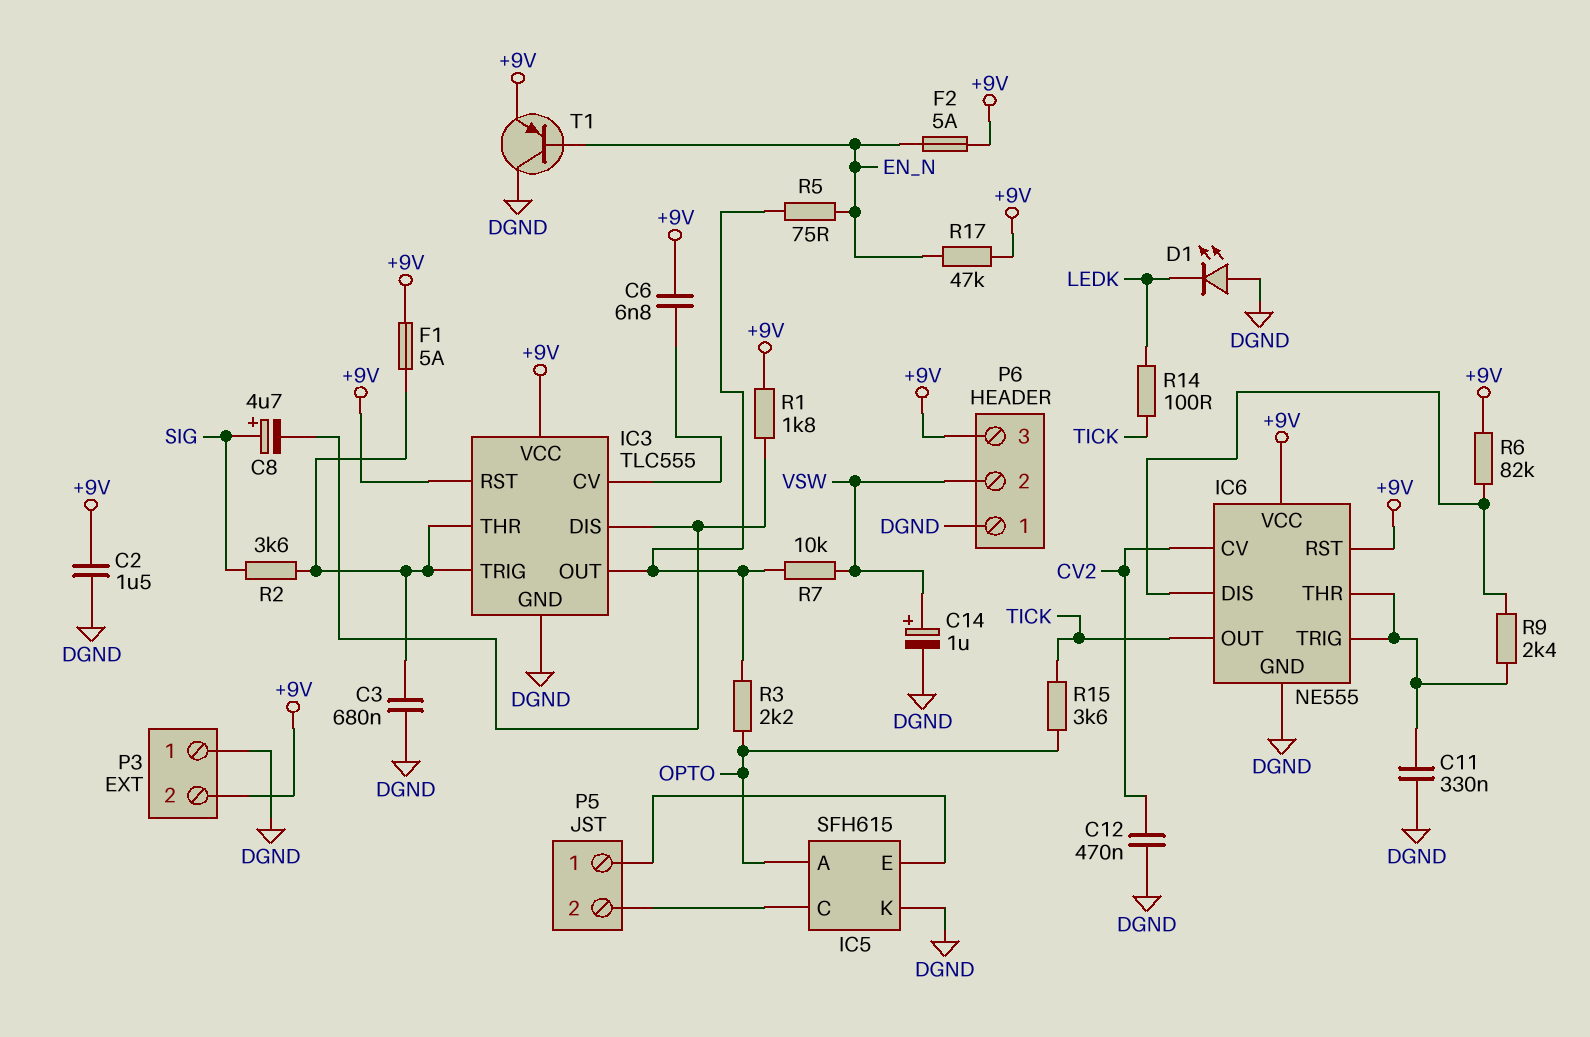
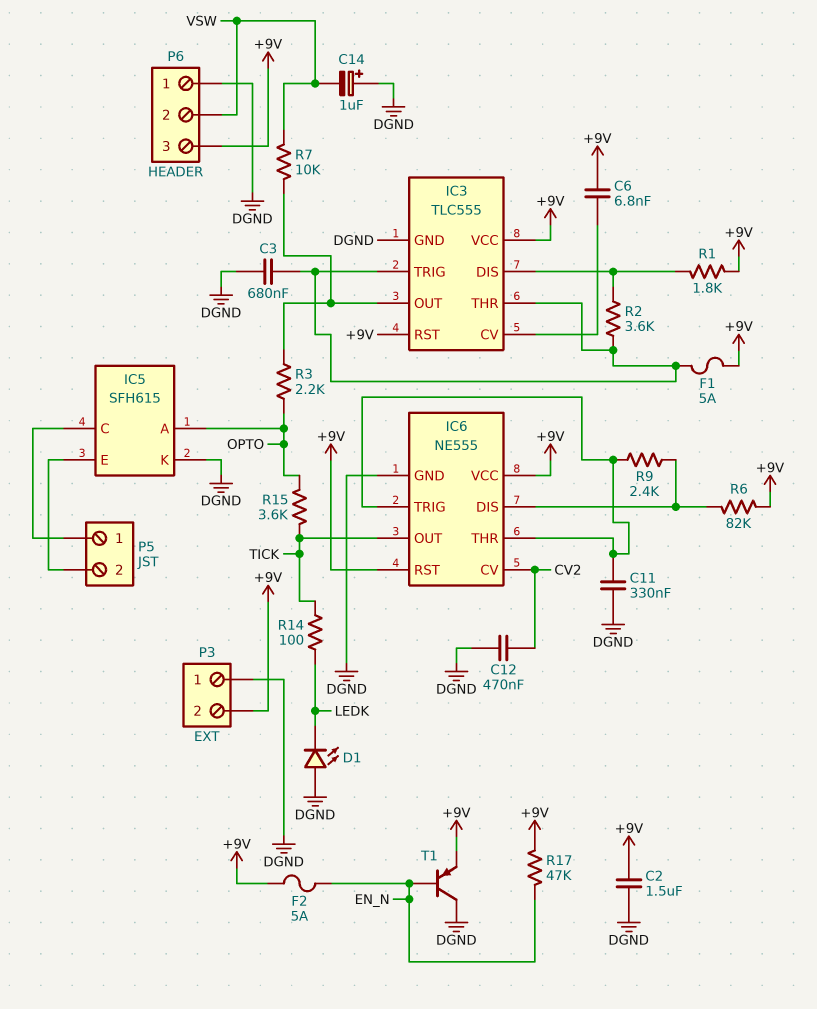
C8: 4.7uF (plus SIG, minus IC3/DIS) -> none
C14: 1uF (plus VSW, minus DGND) -> 1uF (plus DGND, minus VSW)
P5 pin 1: IC5/E -> IC5/C
P5 pin 2: IC5/C -> IC5/E
R2: 3.6k (IC3/THR, SIG) -> 3.6k (IC3/DIS, IC3/THR)
R5: 75 (EN_N, IC3/OUT) -> none

